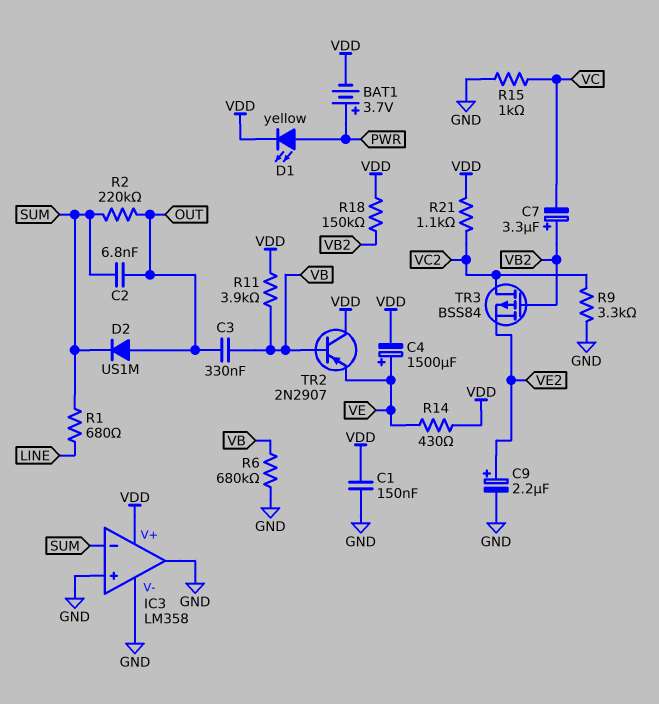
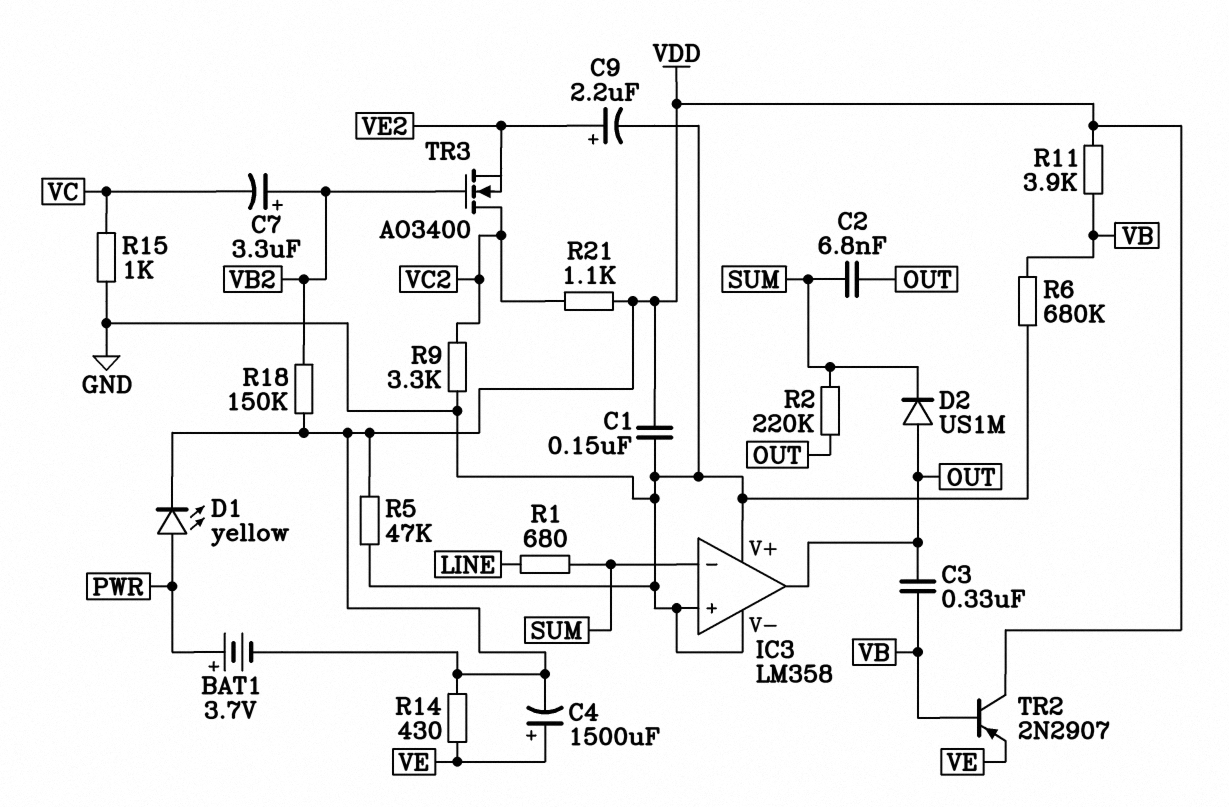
IC3 pin V+: VDD -> GND
IC3 pin out: GND -> OUT
R5: none -> 47k (GND, VDD)
TR3: PMOS BSS84 (G VB2, D VC2, S VE2) -> NMOS AO3400 (G VB2, D VC2, S VE2)

